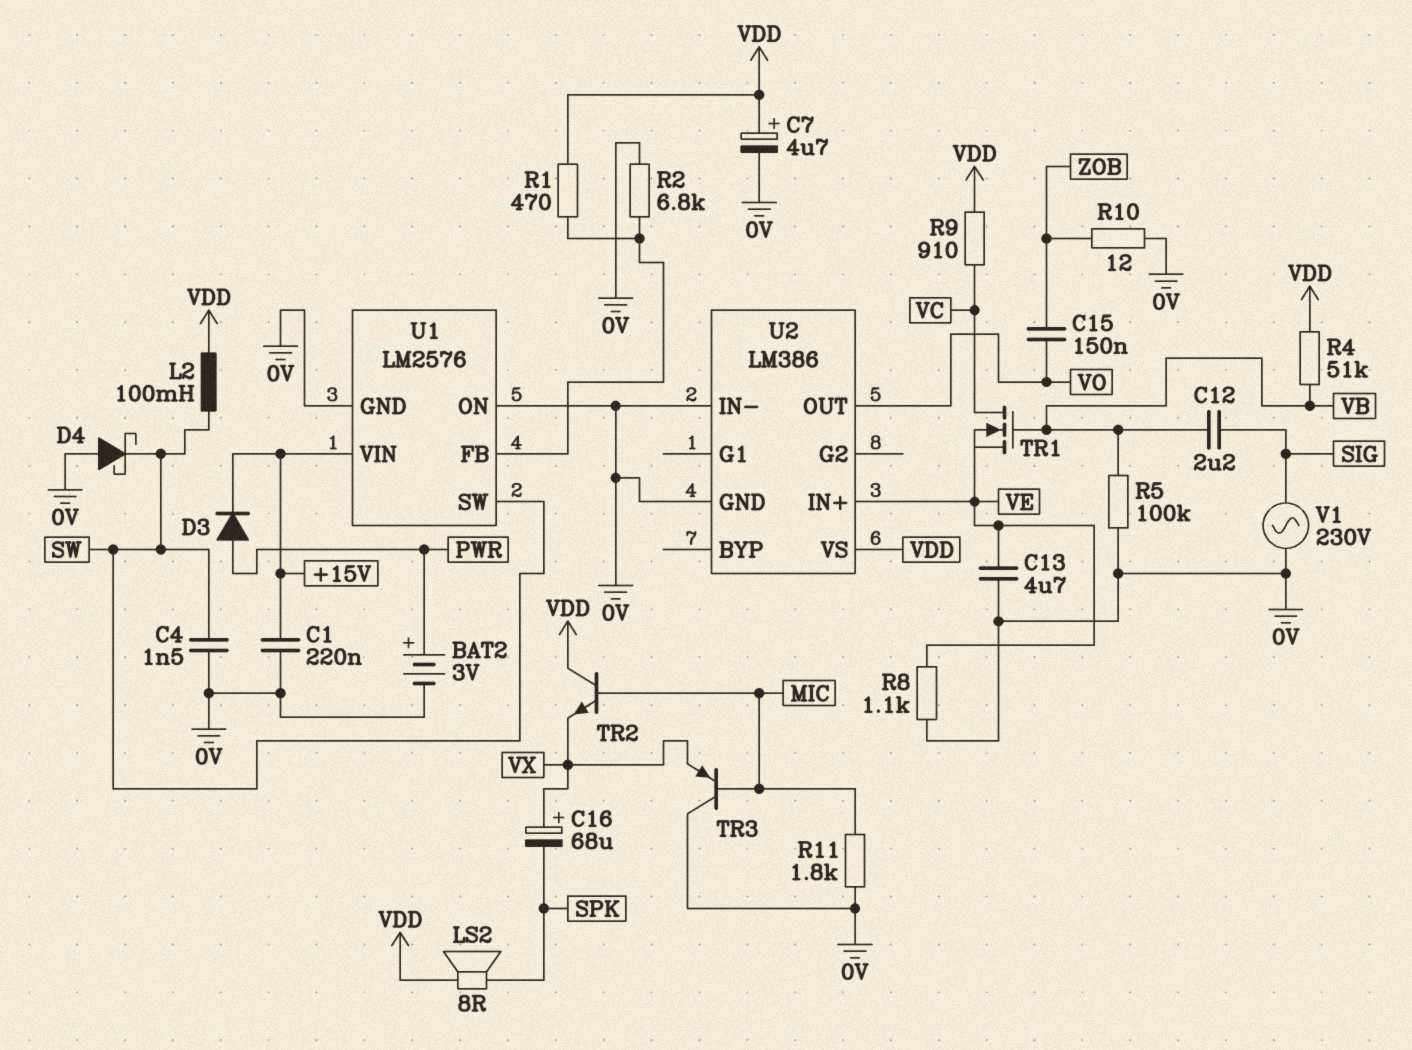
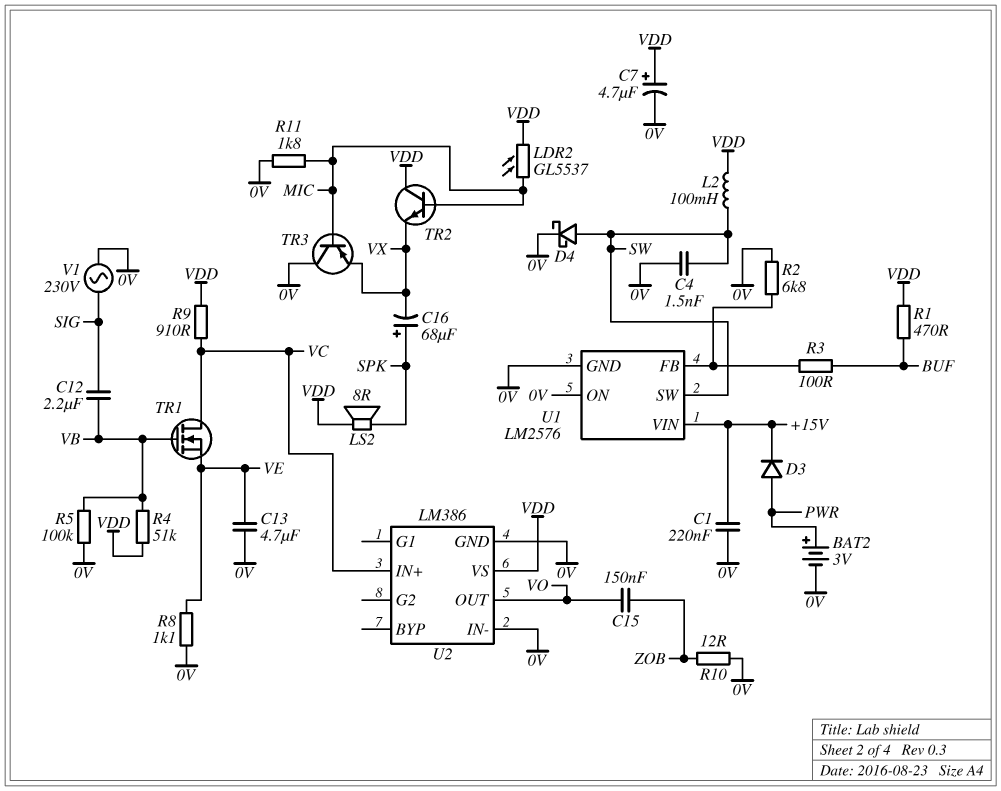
C16: 68uF (plus VX, minus SPK) -> 68uF (plus SPK, minus VX)
D4: schottky (A 0V, K SW) -> schottky (A SW, K 0V)
LDR2: none -> GL5537 (MIC, VDD)
R1: 470 (U1/FB, VDD) -> 470 (BUF, VDD)
R3: none -> 100 (BUF, U1/FB)
U2 pin IN+: VE -> VC

